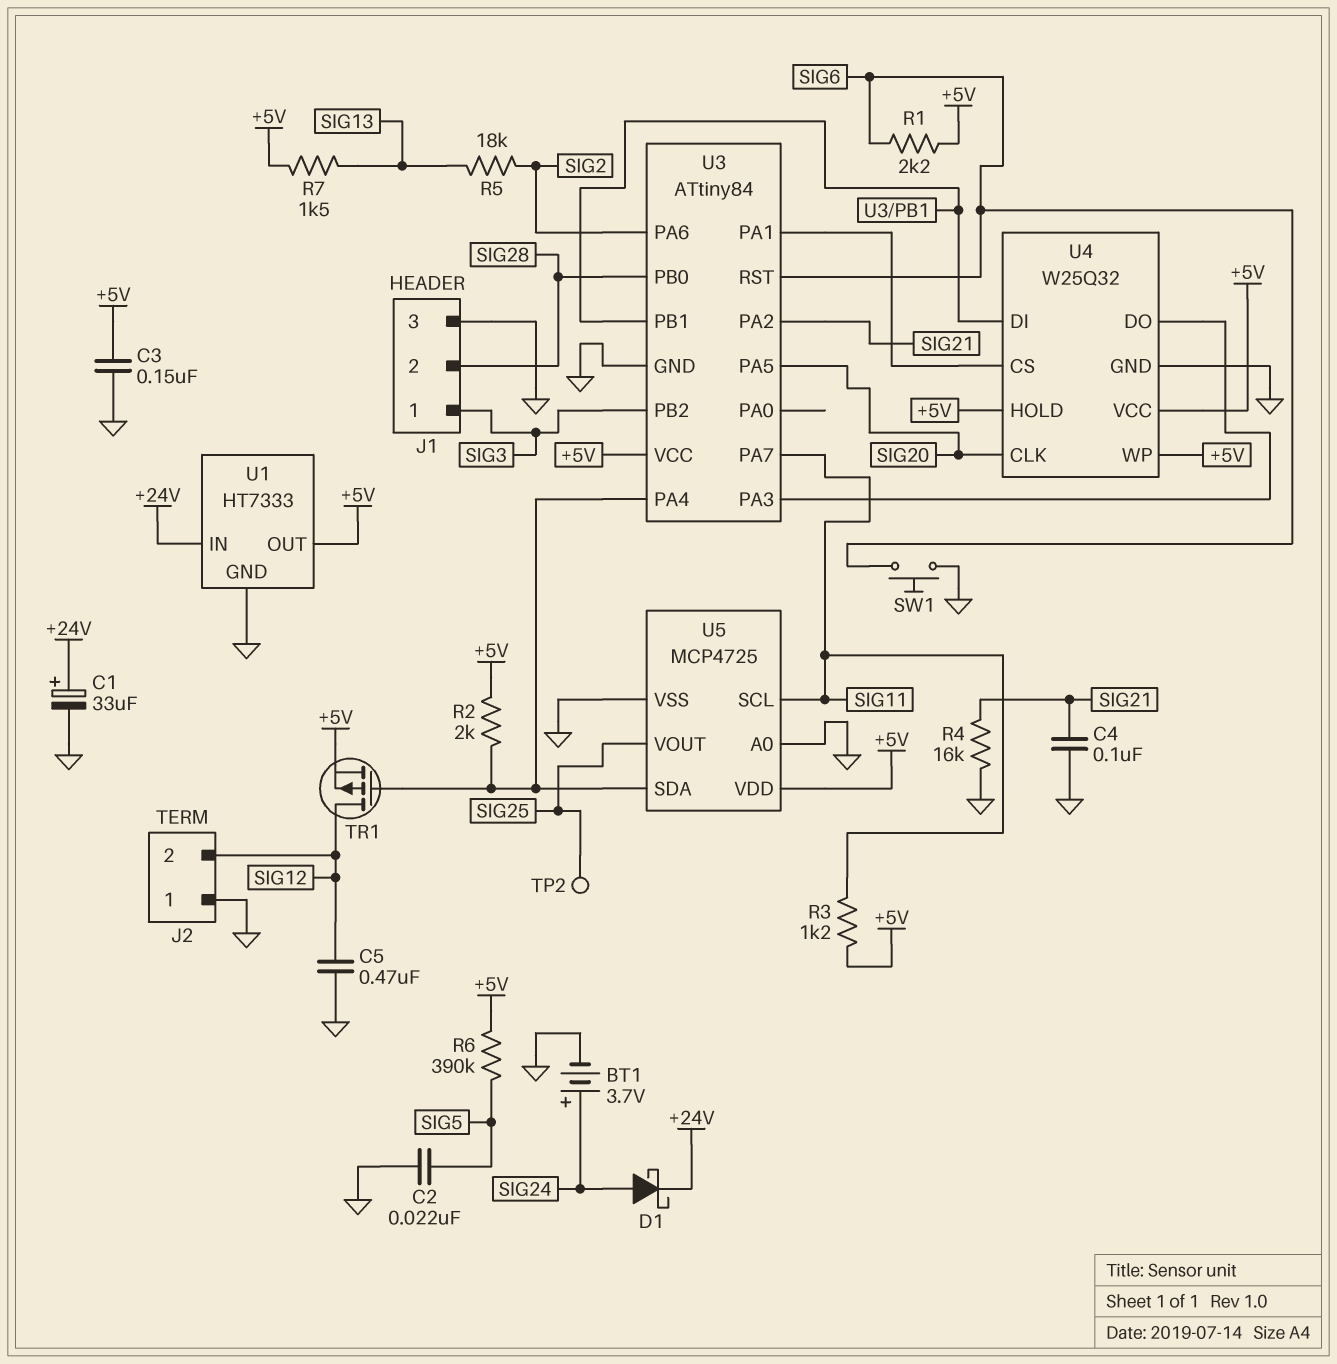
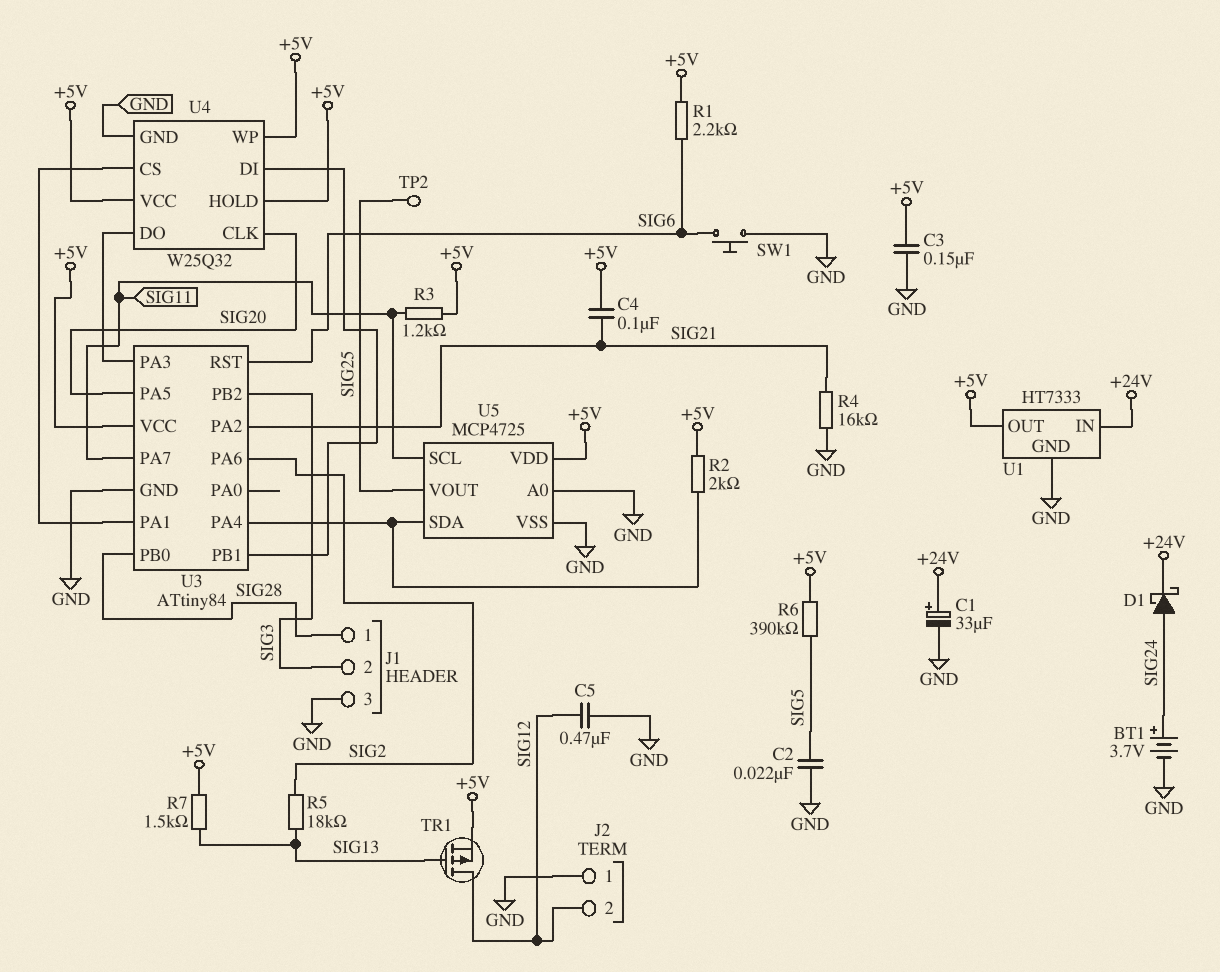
C4: 100nF (GND, SIG21) -> 100nF (+5V, SIG21)
J1 pin 1: SIG3 -> SIG28
J1 pin 2: SIG28 -> SIG3
TR1: PMOS (G U3/PA4, D SIG12, S +5V) -> PMOS (G SIG13, D SIG12, S +5V)

